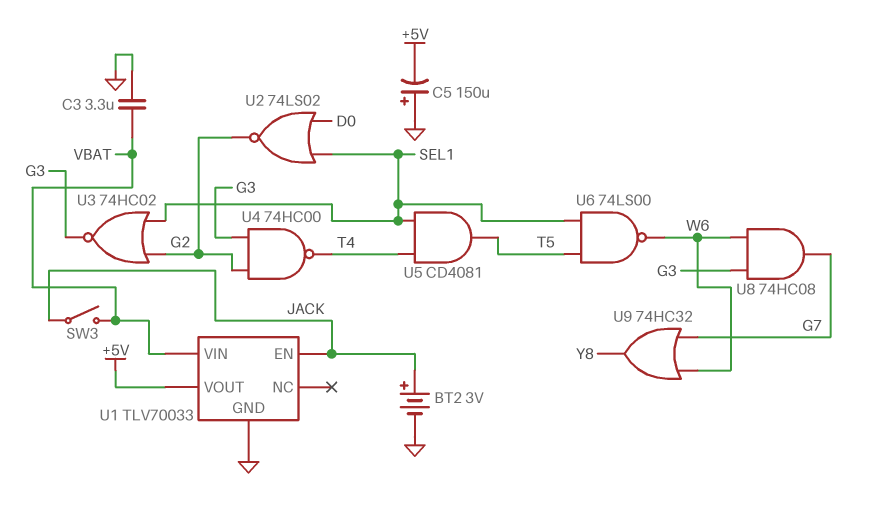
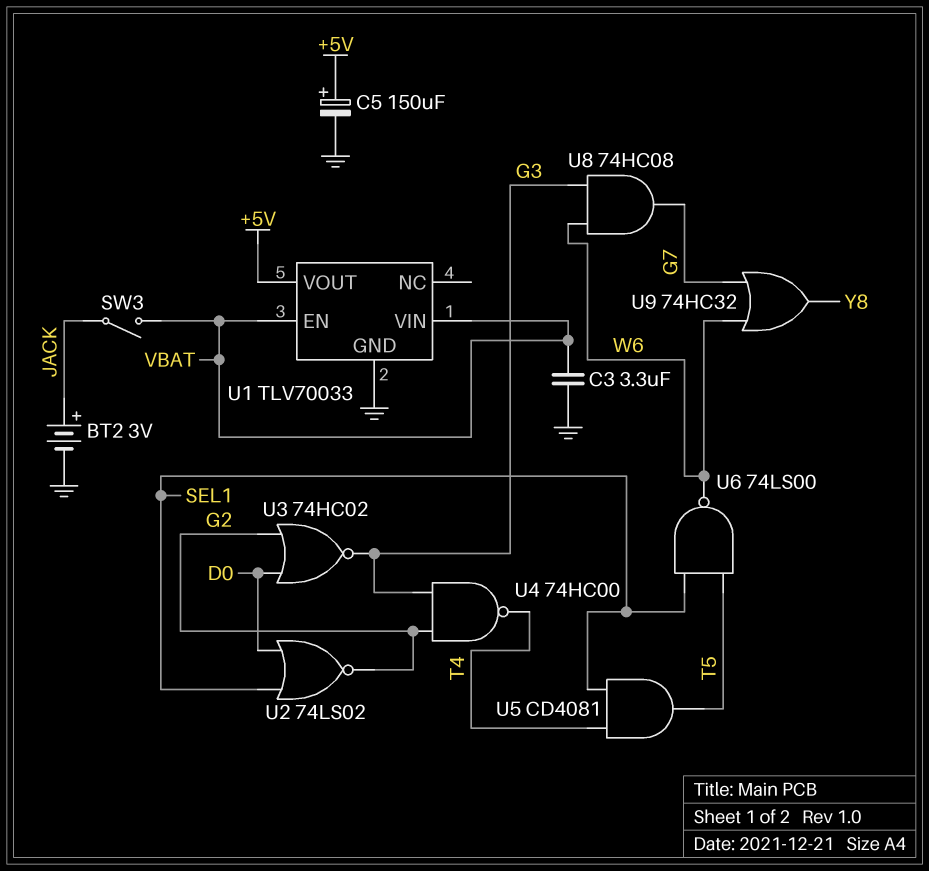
C5: 150uF (plus GND, minus +5V) -> 150uF (plus +5V, minus GND)
U1 pin EN: JACK -> VBAT
U3: NOR 74HC02 (in G2, in SEL1, out G3) -> NOR 74HC02 (in D0, in G2, out G3)

